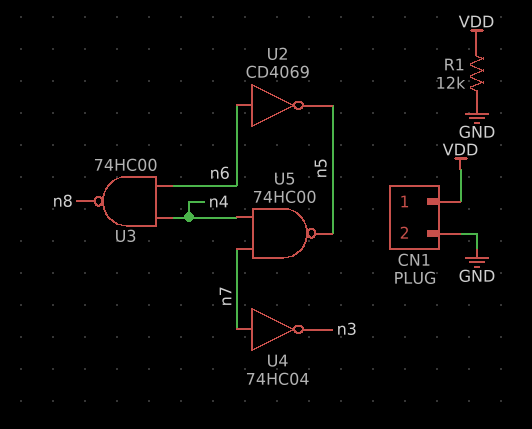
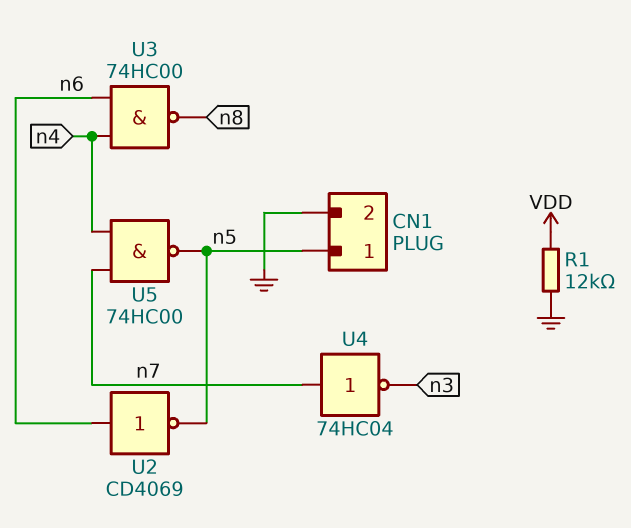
CN1 pin 1: VDD -> n5

